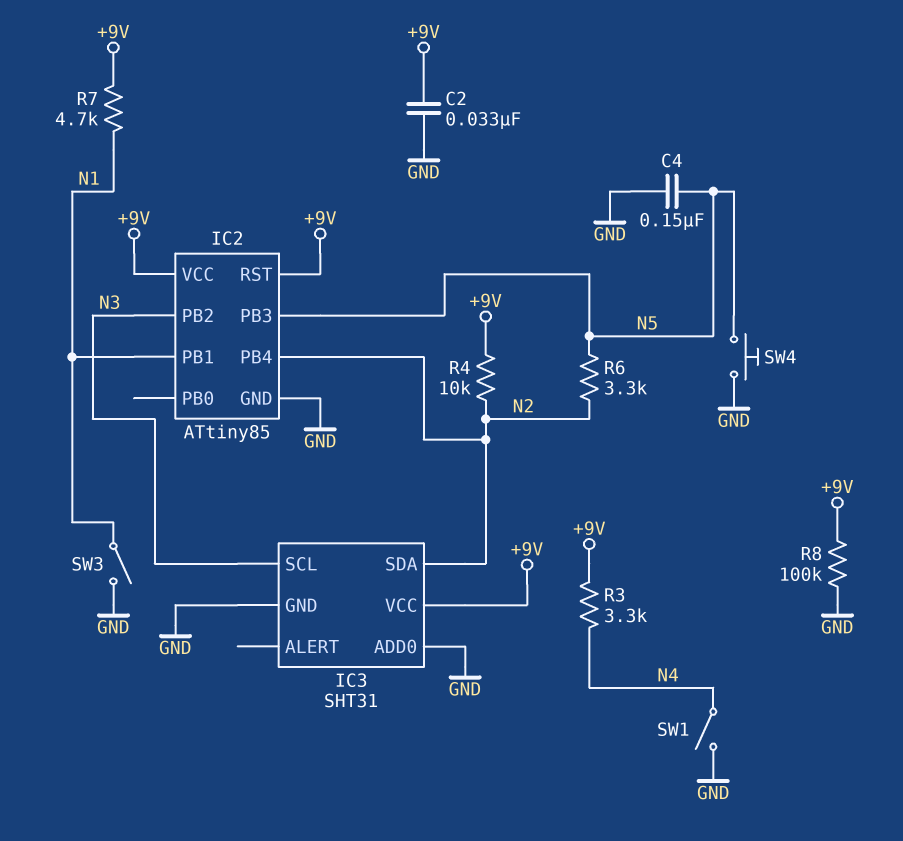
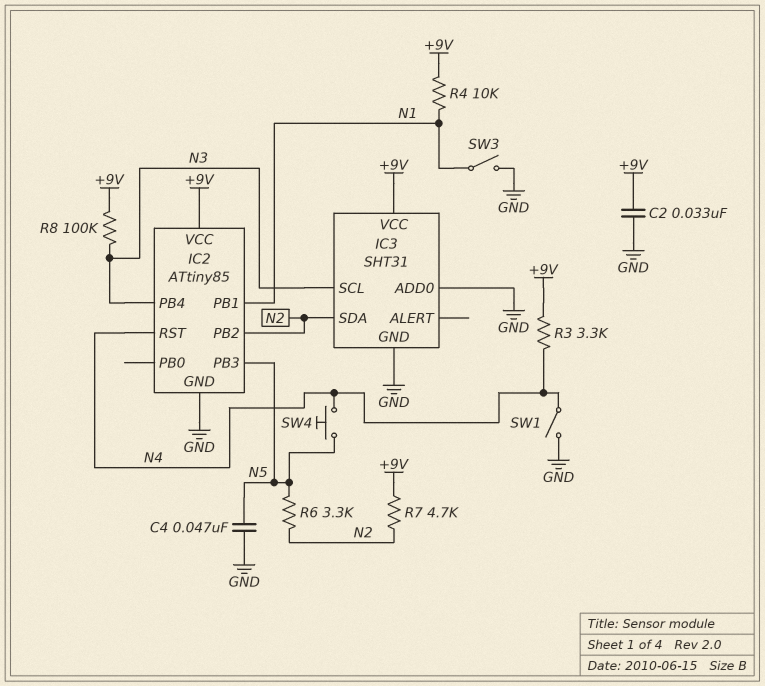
C4: 150nF (GND, N5) -> 47nF (GND, N5)
IC2 pin PB2: N3 -> N2
IC2 pin PB4: N2 -> N3
IC2 pin RST: +9V -> N4
R4: 10k (+9V, N2) -> 10k (+9V, N1)
R7: 4.7k (+9V, N1) -> 4.7k (+9V, N2)
R8: 100k (+9V, GND) -> 100k (+9V, N3)
SW4: button (GND, N5) -> button (N4, N5)

